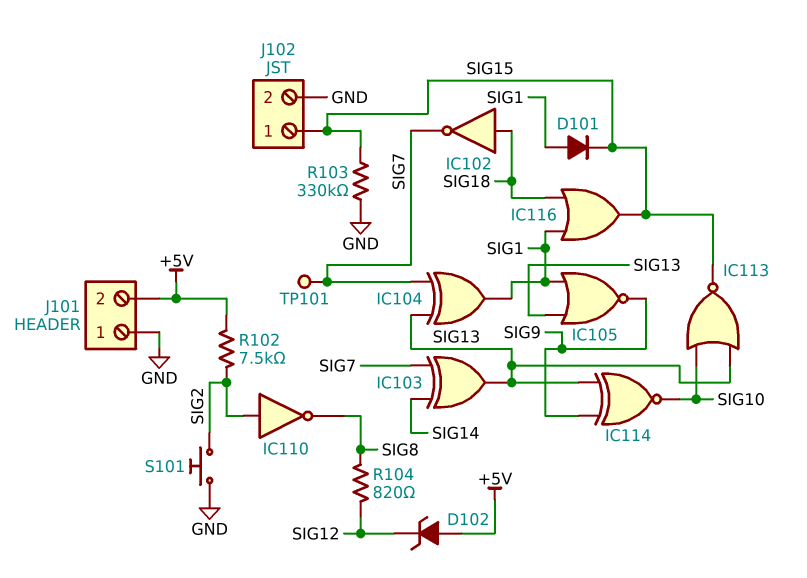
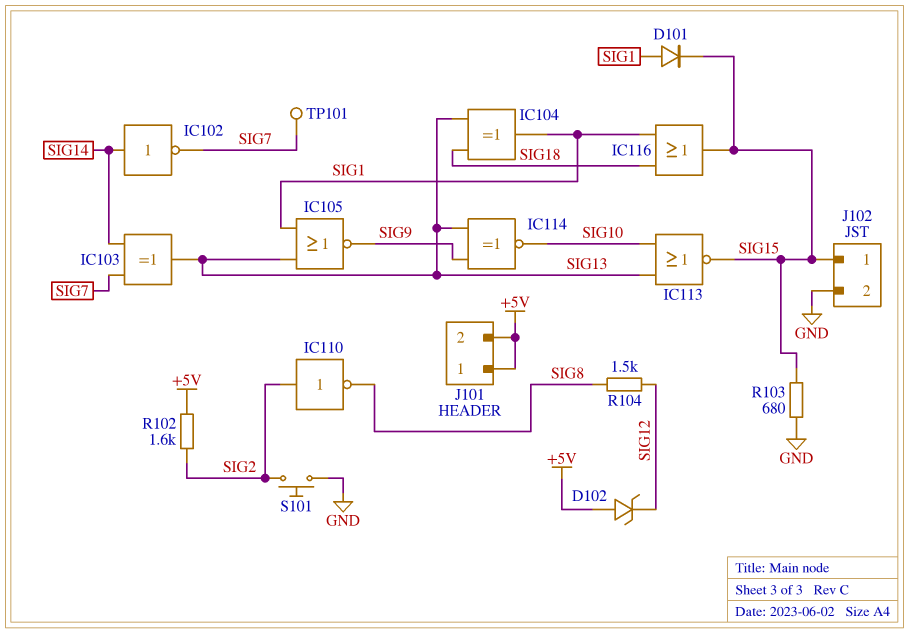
IC102: NOT (in SIG18, out SIG7) -> NOT (in SIG14, out SIG7)
IC104: XOR (in SIG7, in SIG13, out SIG1) -> XOR (in SIG13, in SIG18, out SIG1)
J101 pin 1: GND -> +5V
R102: 7.5k (+5V, SIG2) -> 1.6k (+5V, SIG2)
R103: 330k (GND, SIG15) -> 680 (GND, SIG15)
R104: 820 (SIG8, SIG12) -> 1.5k (SIG8, SIG12)

